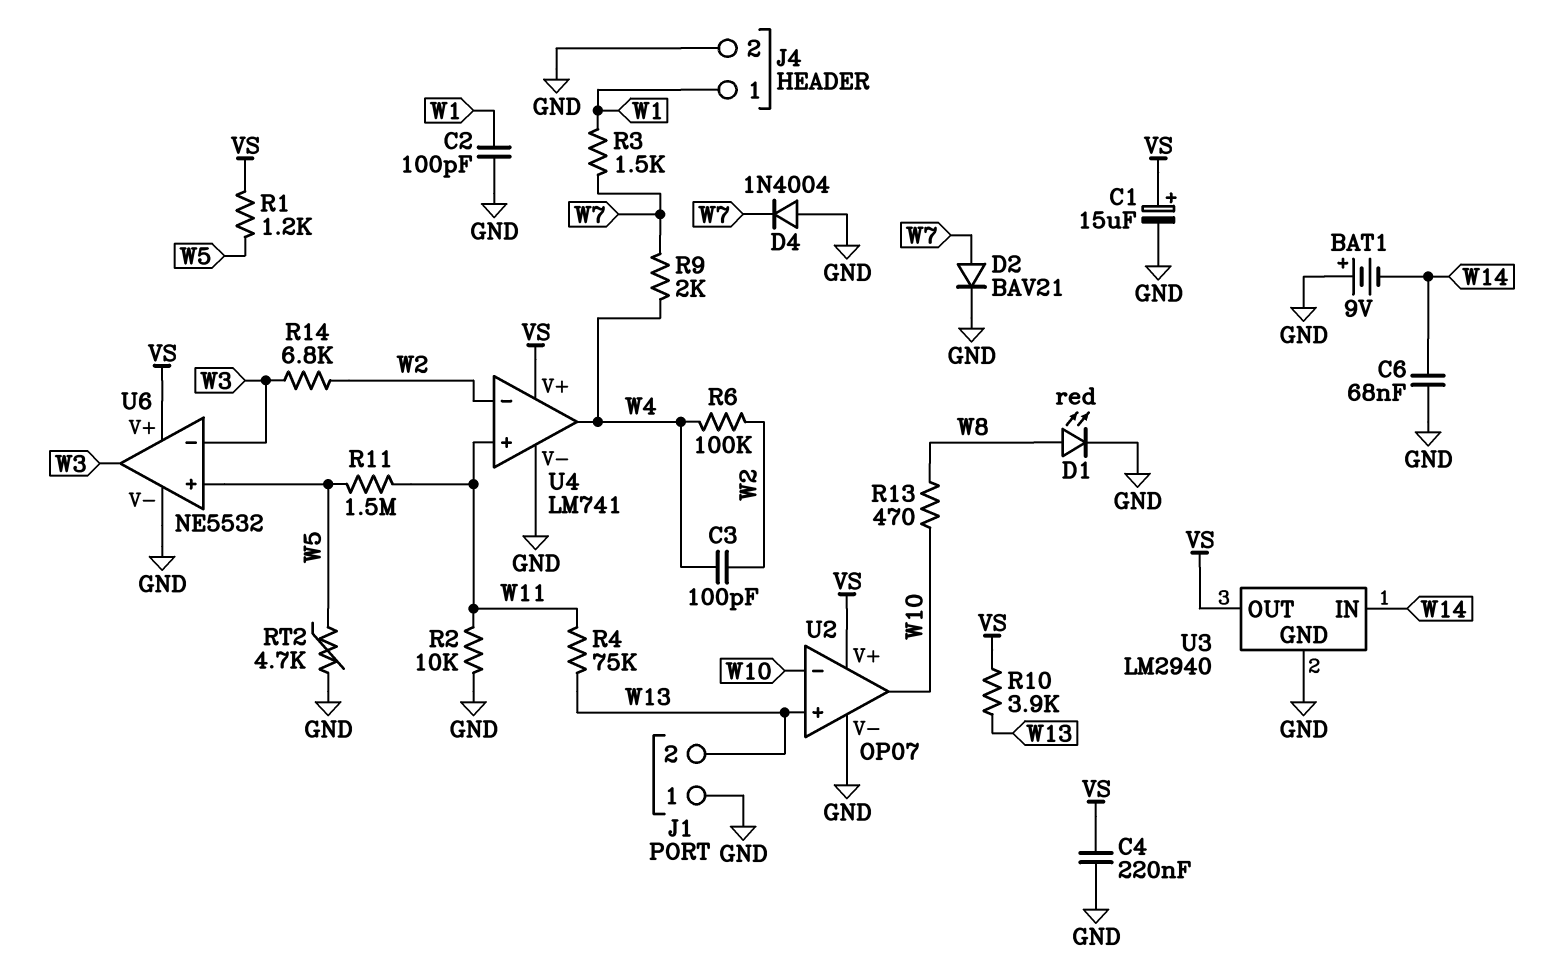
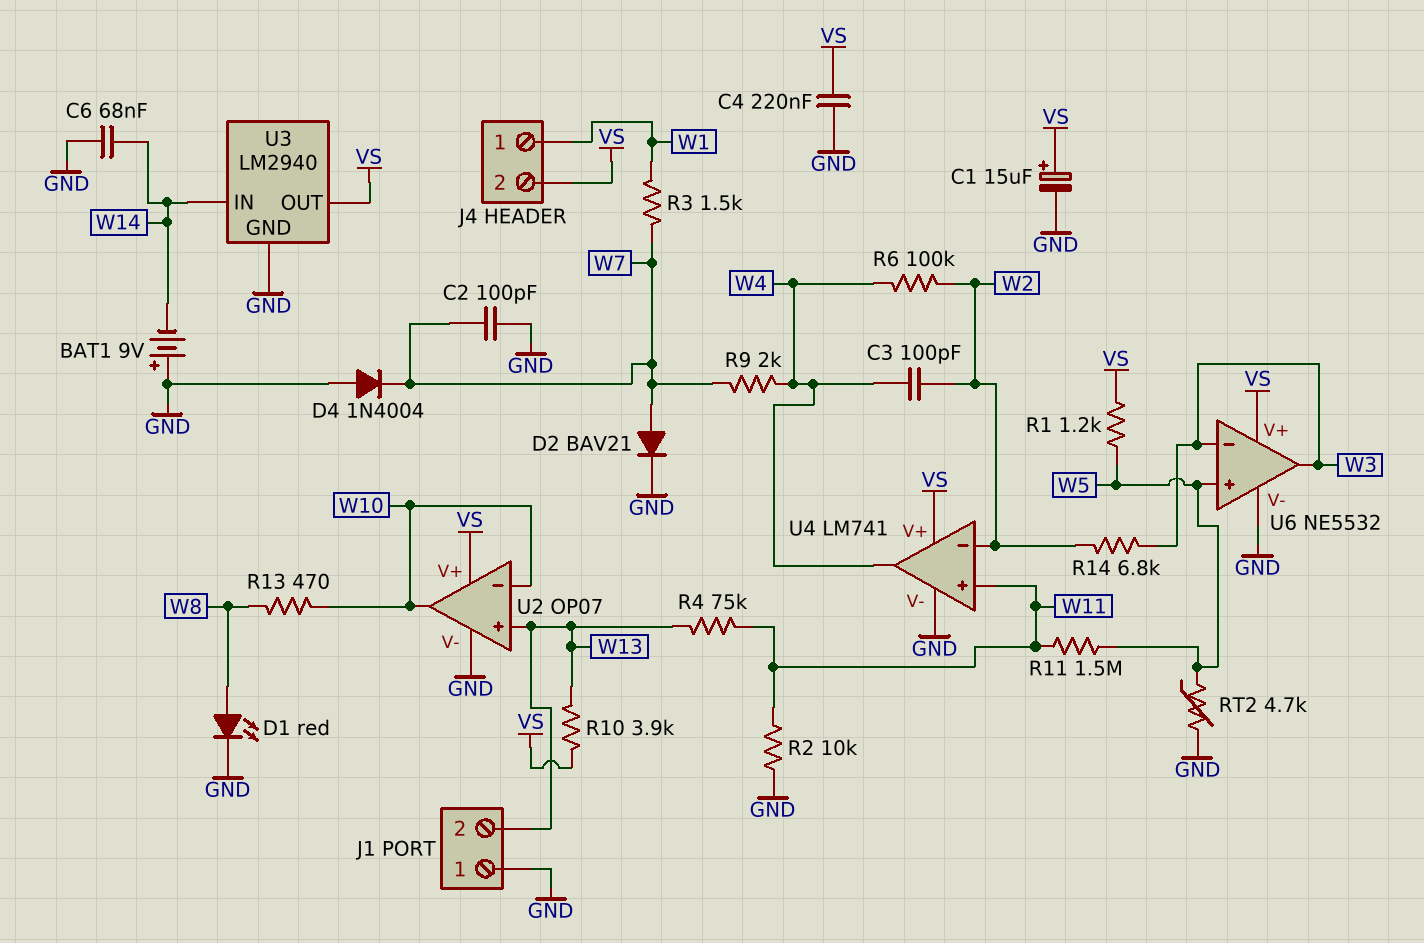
C2: 100pF (GND, W1) -> 100pF (GND, W7)
J4 pin 2: GND -> VS

